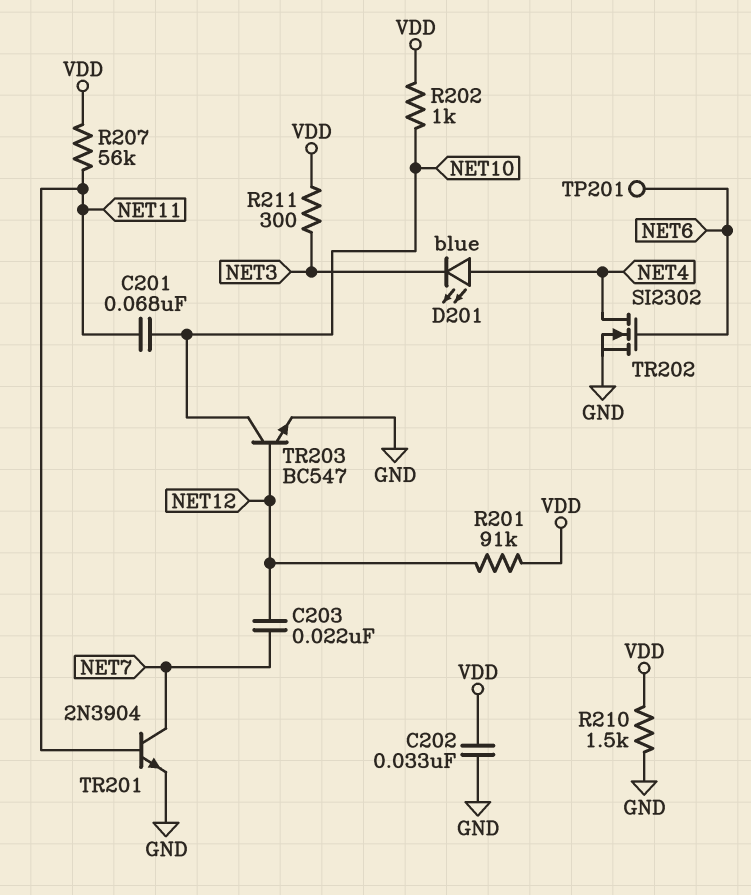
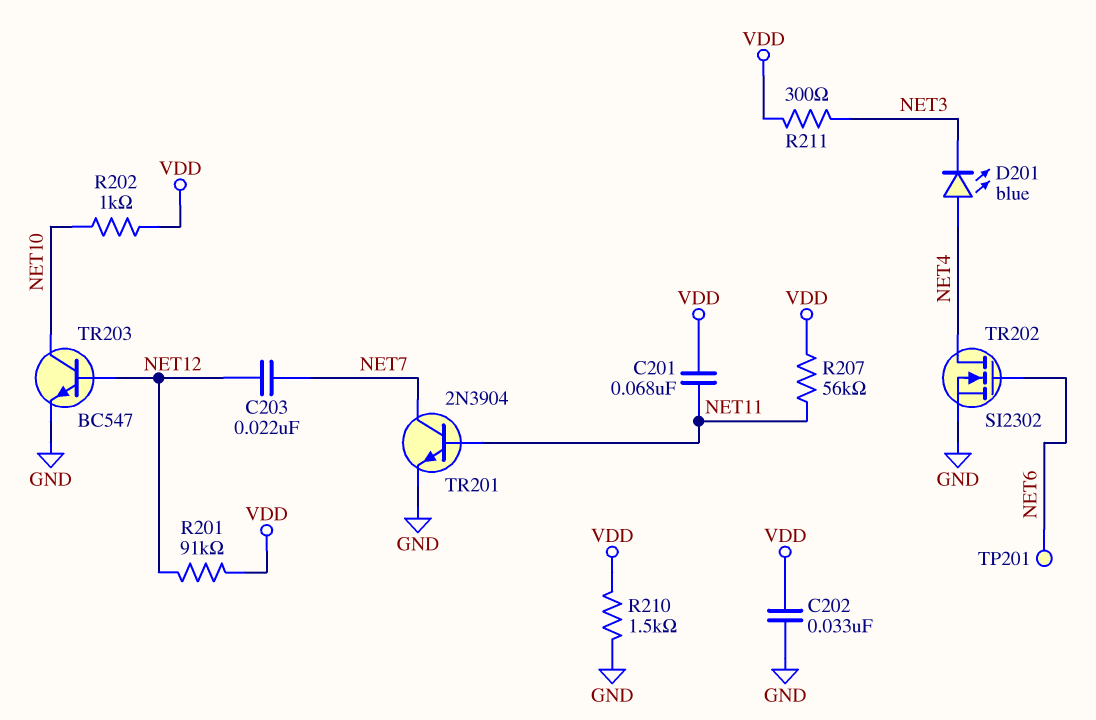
C201: 68nF (NET10, NET11) -> 68nF (NET11, VDD)

